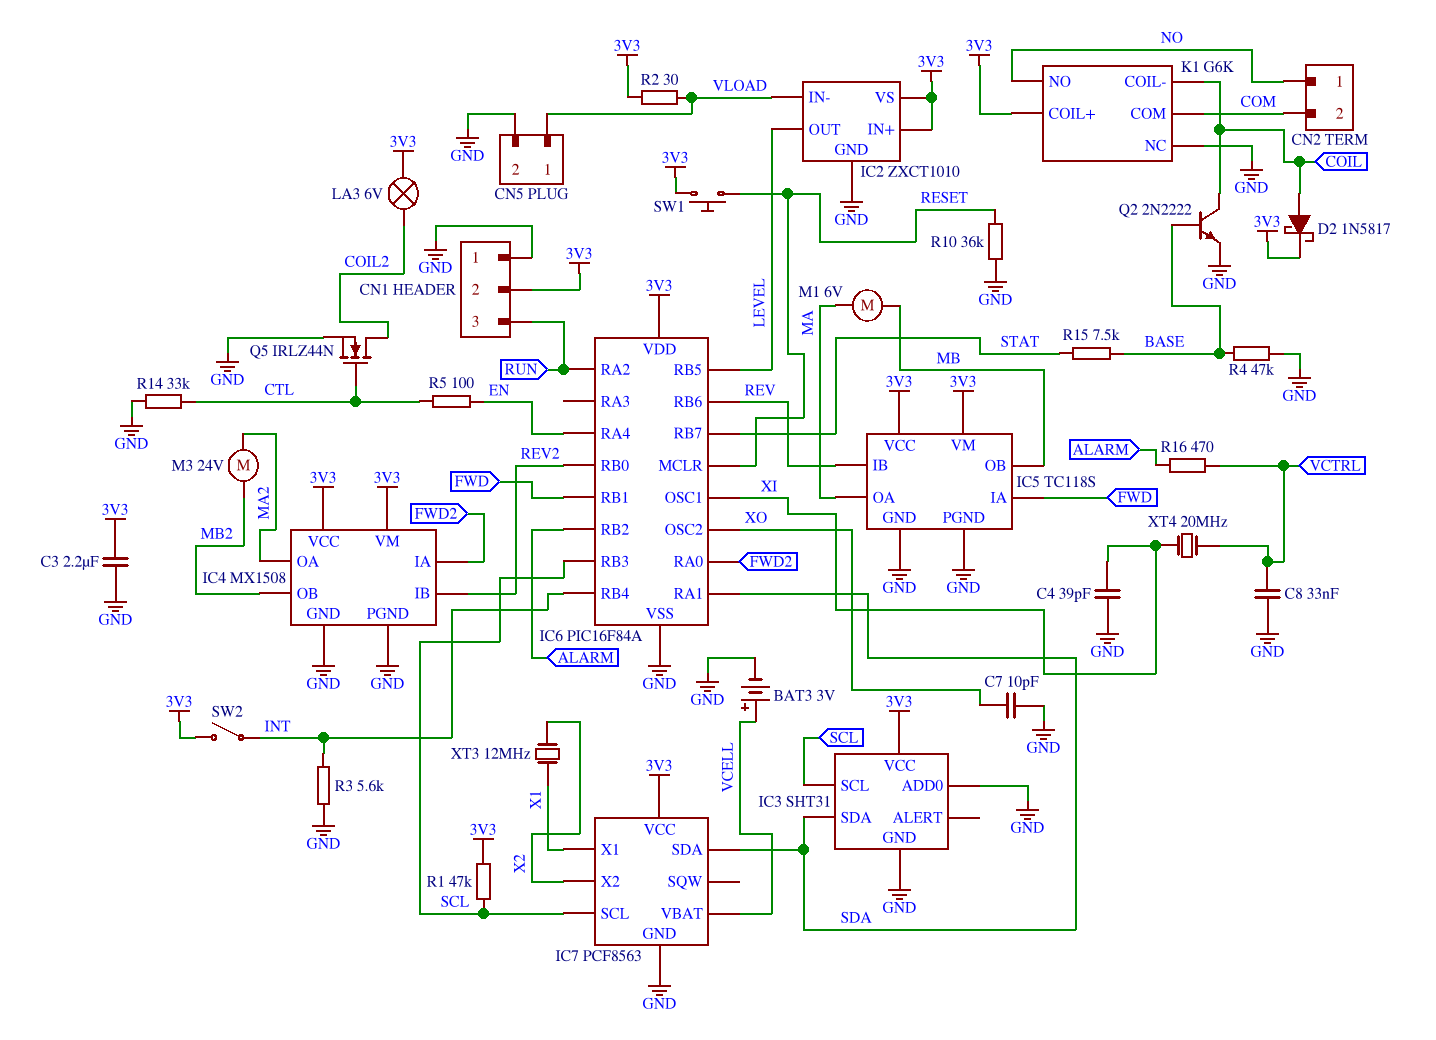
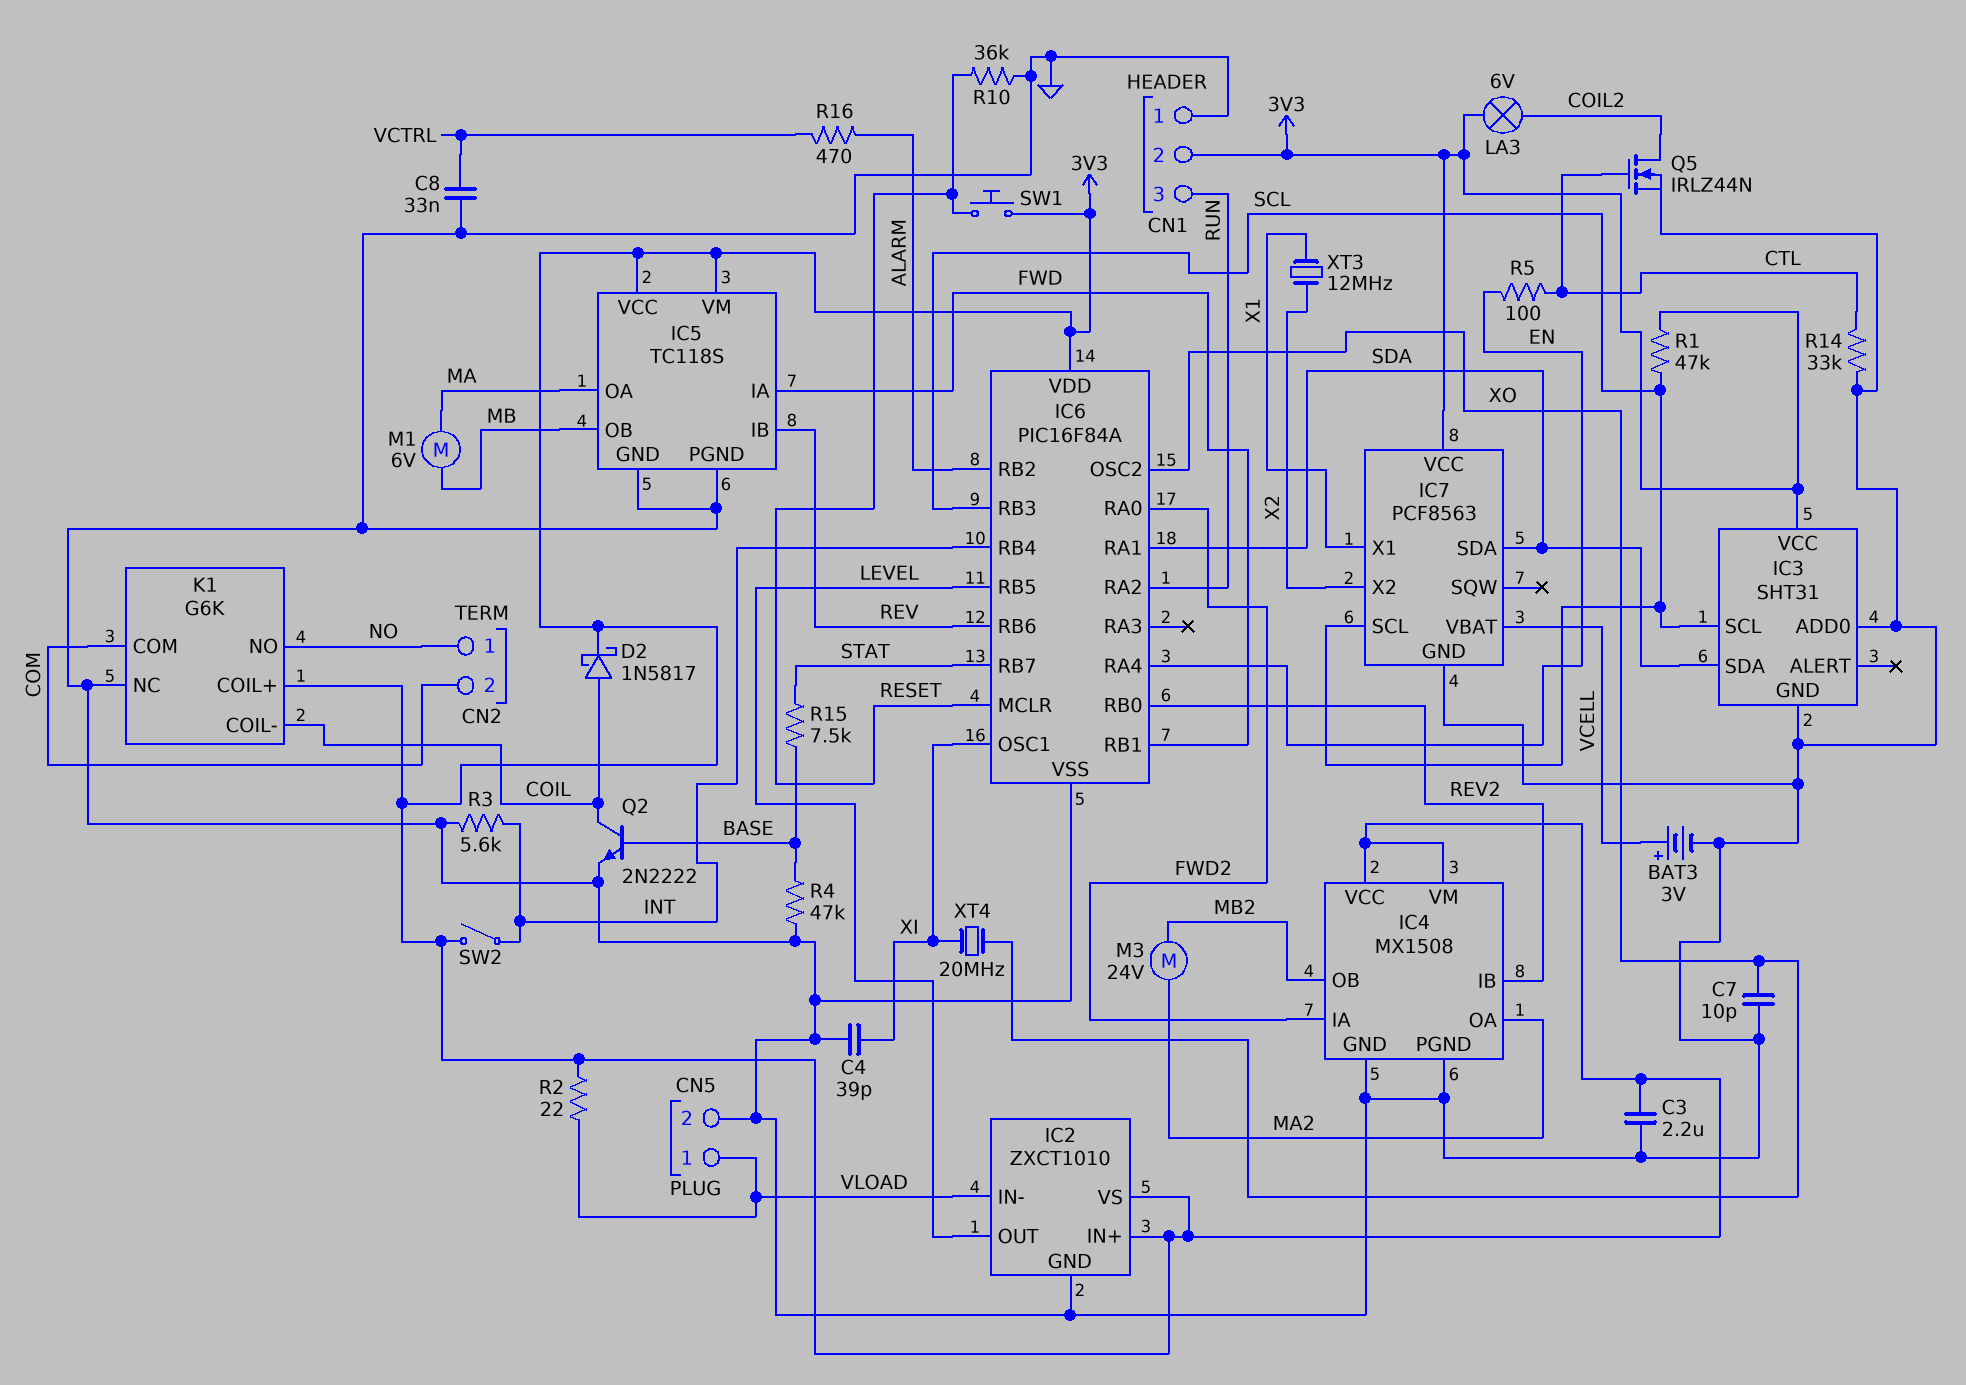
R2: 30 (3V3, VLOAD) -> 22 (3V3, VLOAD)
XT4: 20MHz (VCTRL, XI) -> 20MHz (XI, XO)

